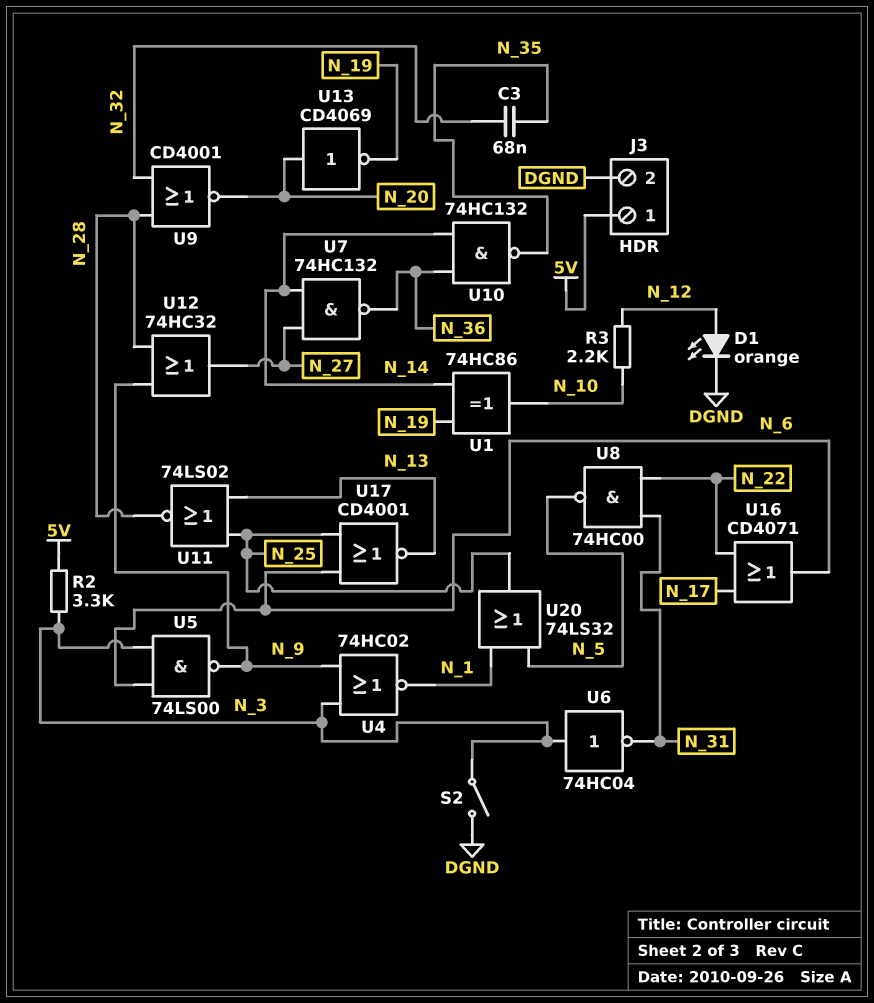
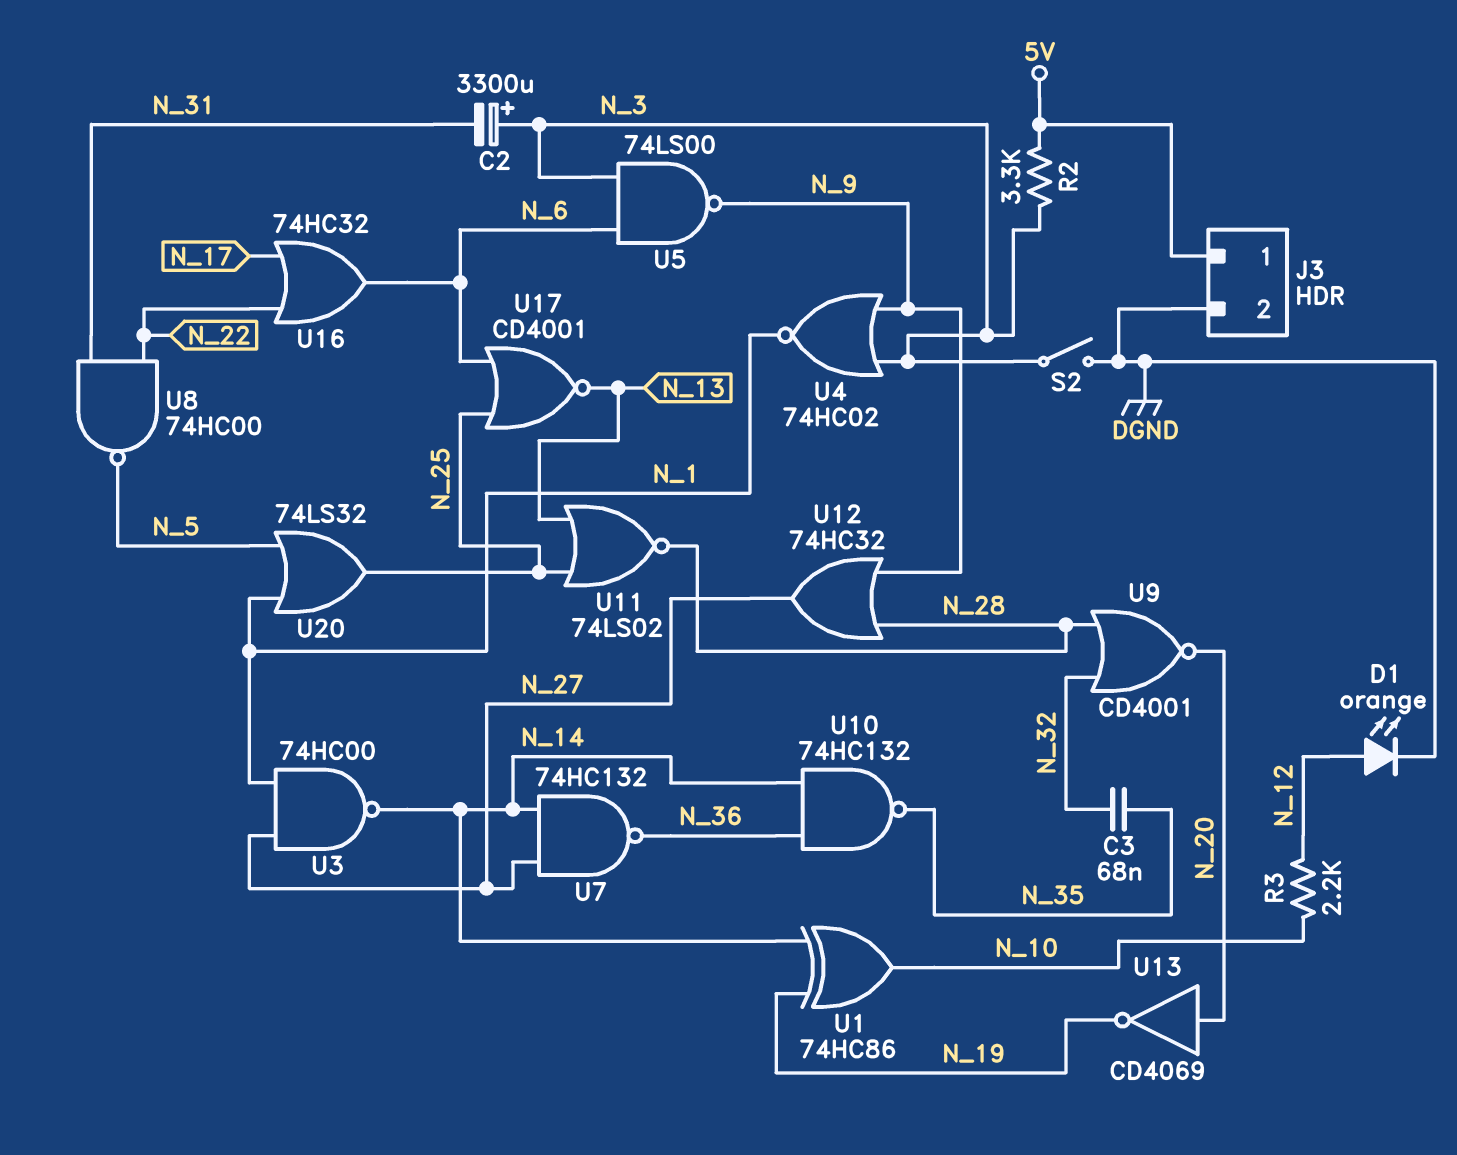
C2: none -> 3300uF (plus N_3, minus N_31)
U3: none -> NAND 74HC00 (in N_1, in N_27, out N_14)
U6: NOT 74HC04 (in N_3, out N_31) -> none
U16: OR CD4071 (in N_17, in N_22, out N_6) -> OR 74HC32 (in N_17, in N_22, out N_6)

